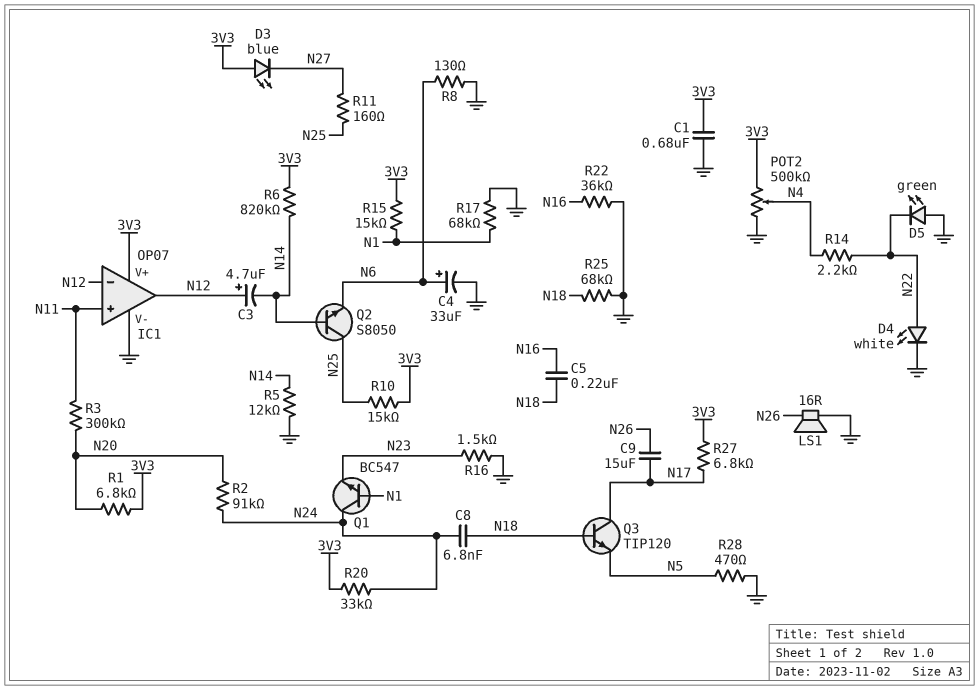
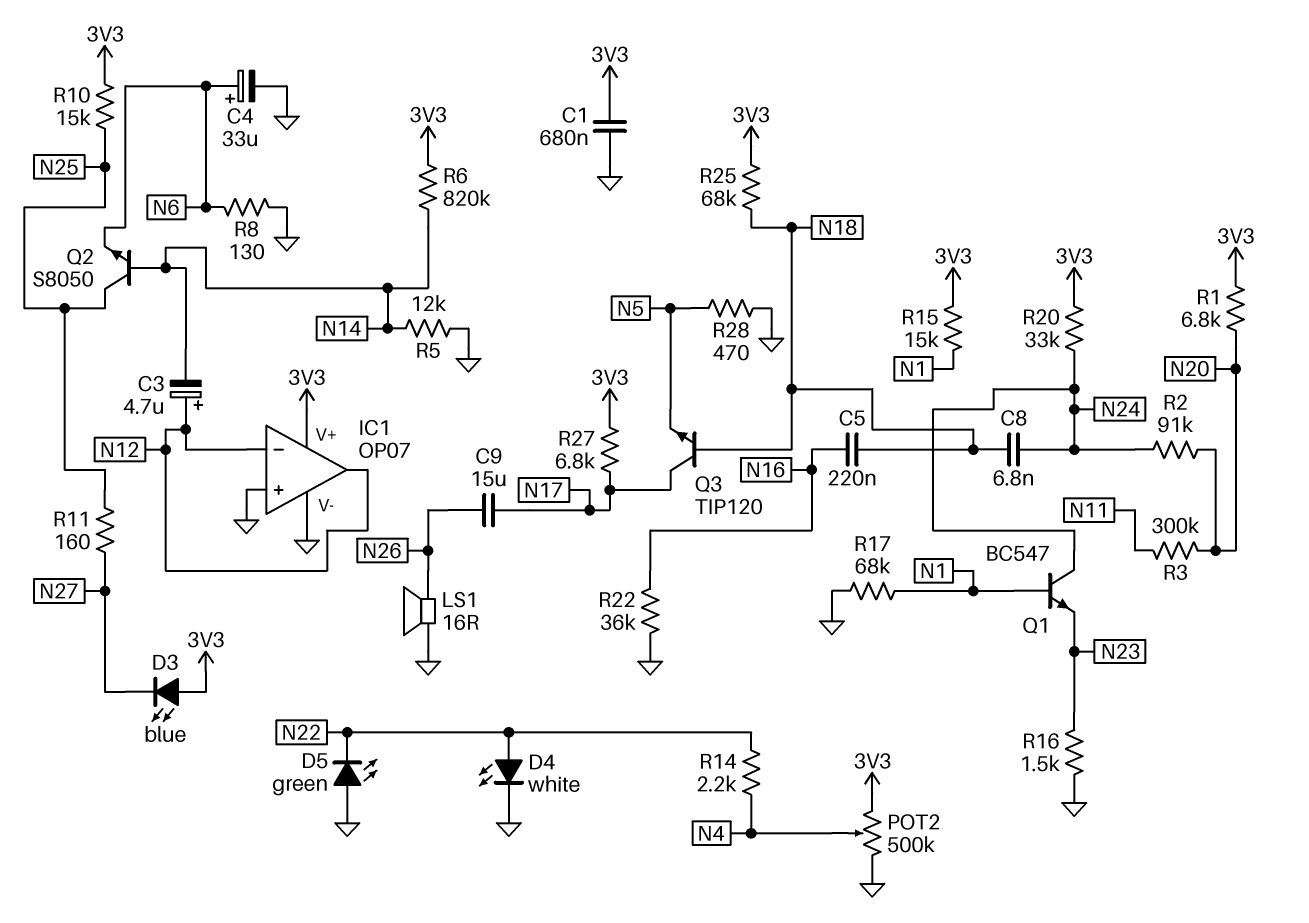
IC1 pin in+: N11 -> GND
R25: 68k (GND, N18) -> 68k (3V3, N18)

